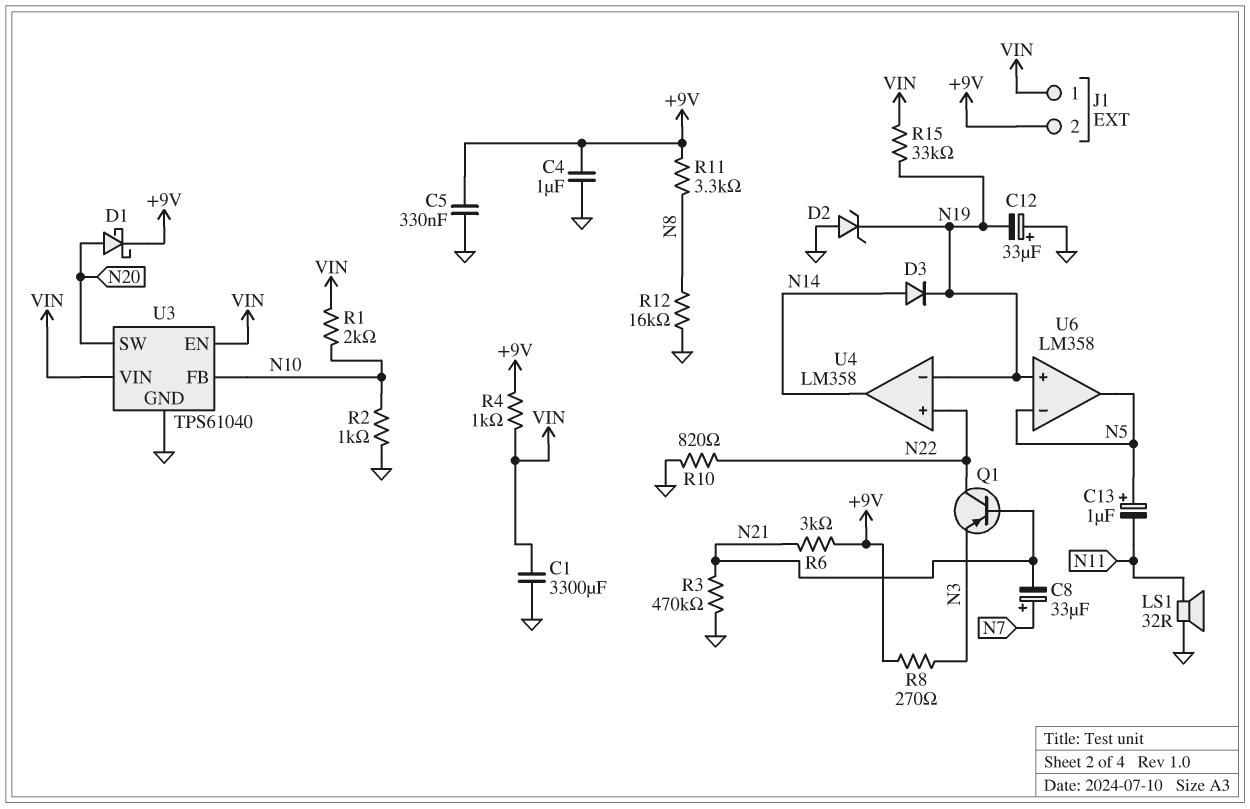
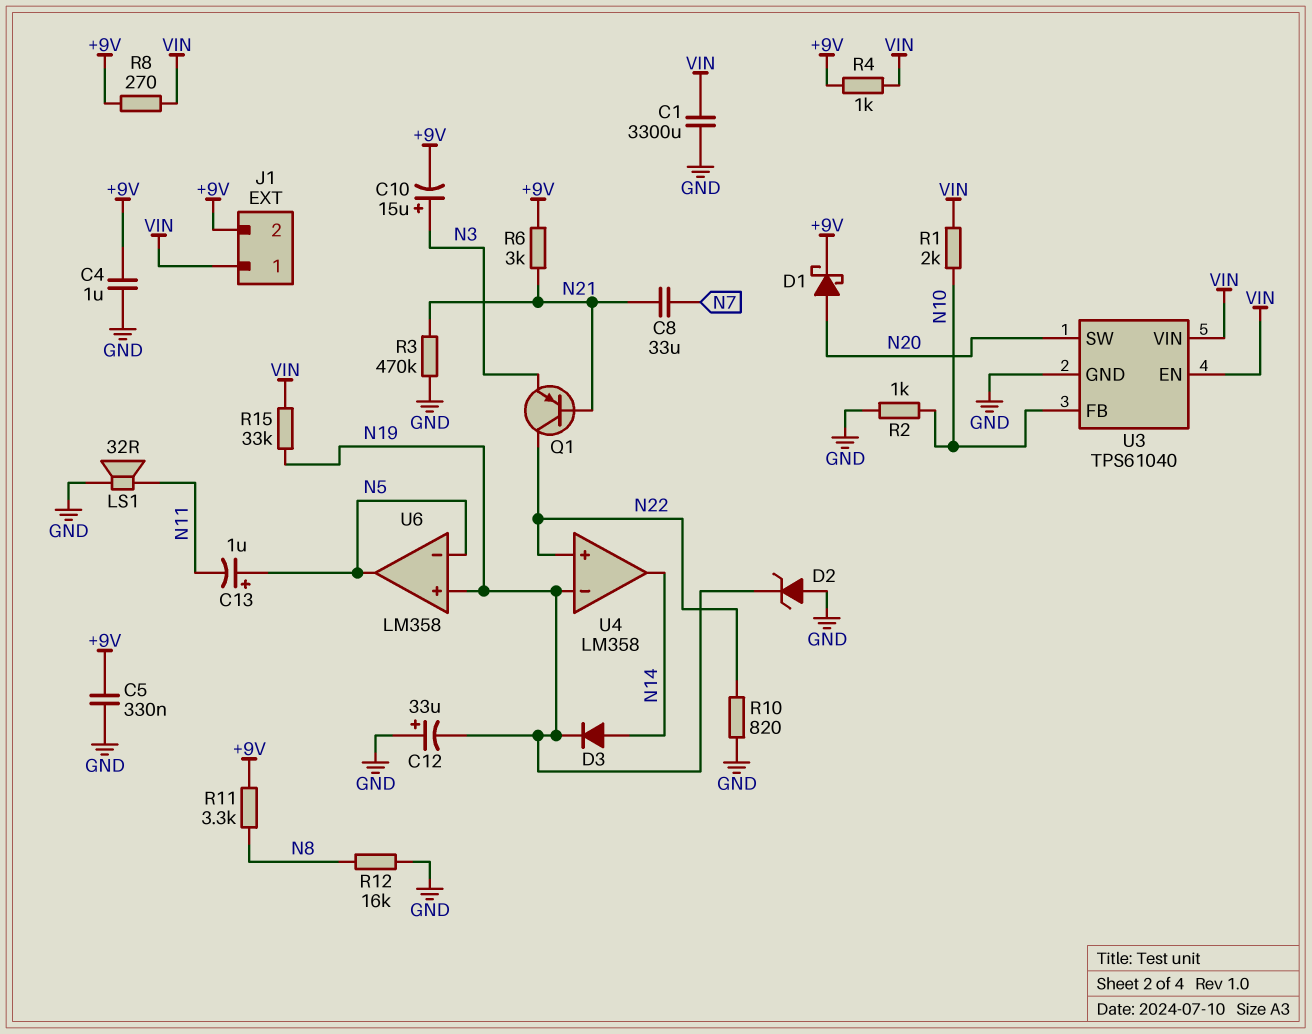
C8: 33uF (plus N7, minus N21) -> 33uF (N7, N21)
C10: none -> 15uF (plus N3, minus +9V)
R8: 270 (+9V, N3) -> 270 (+9V, VIN)

